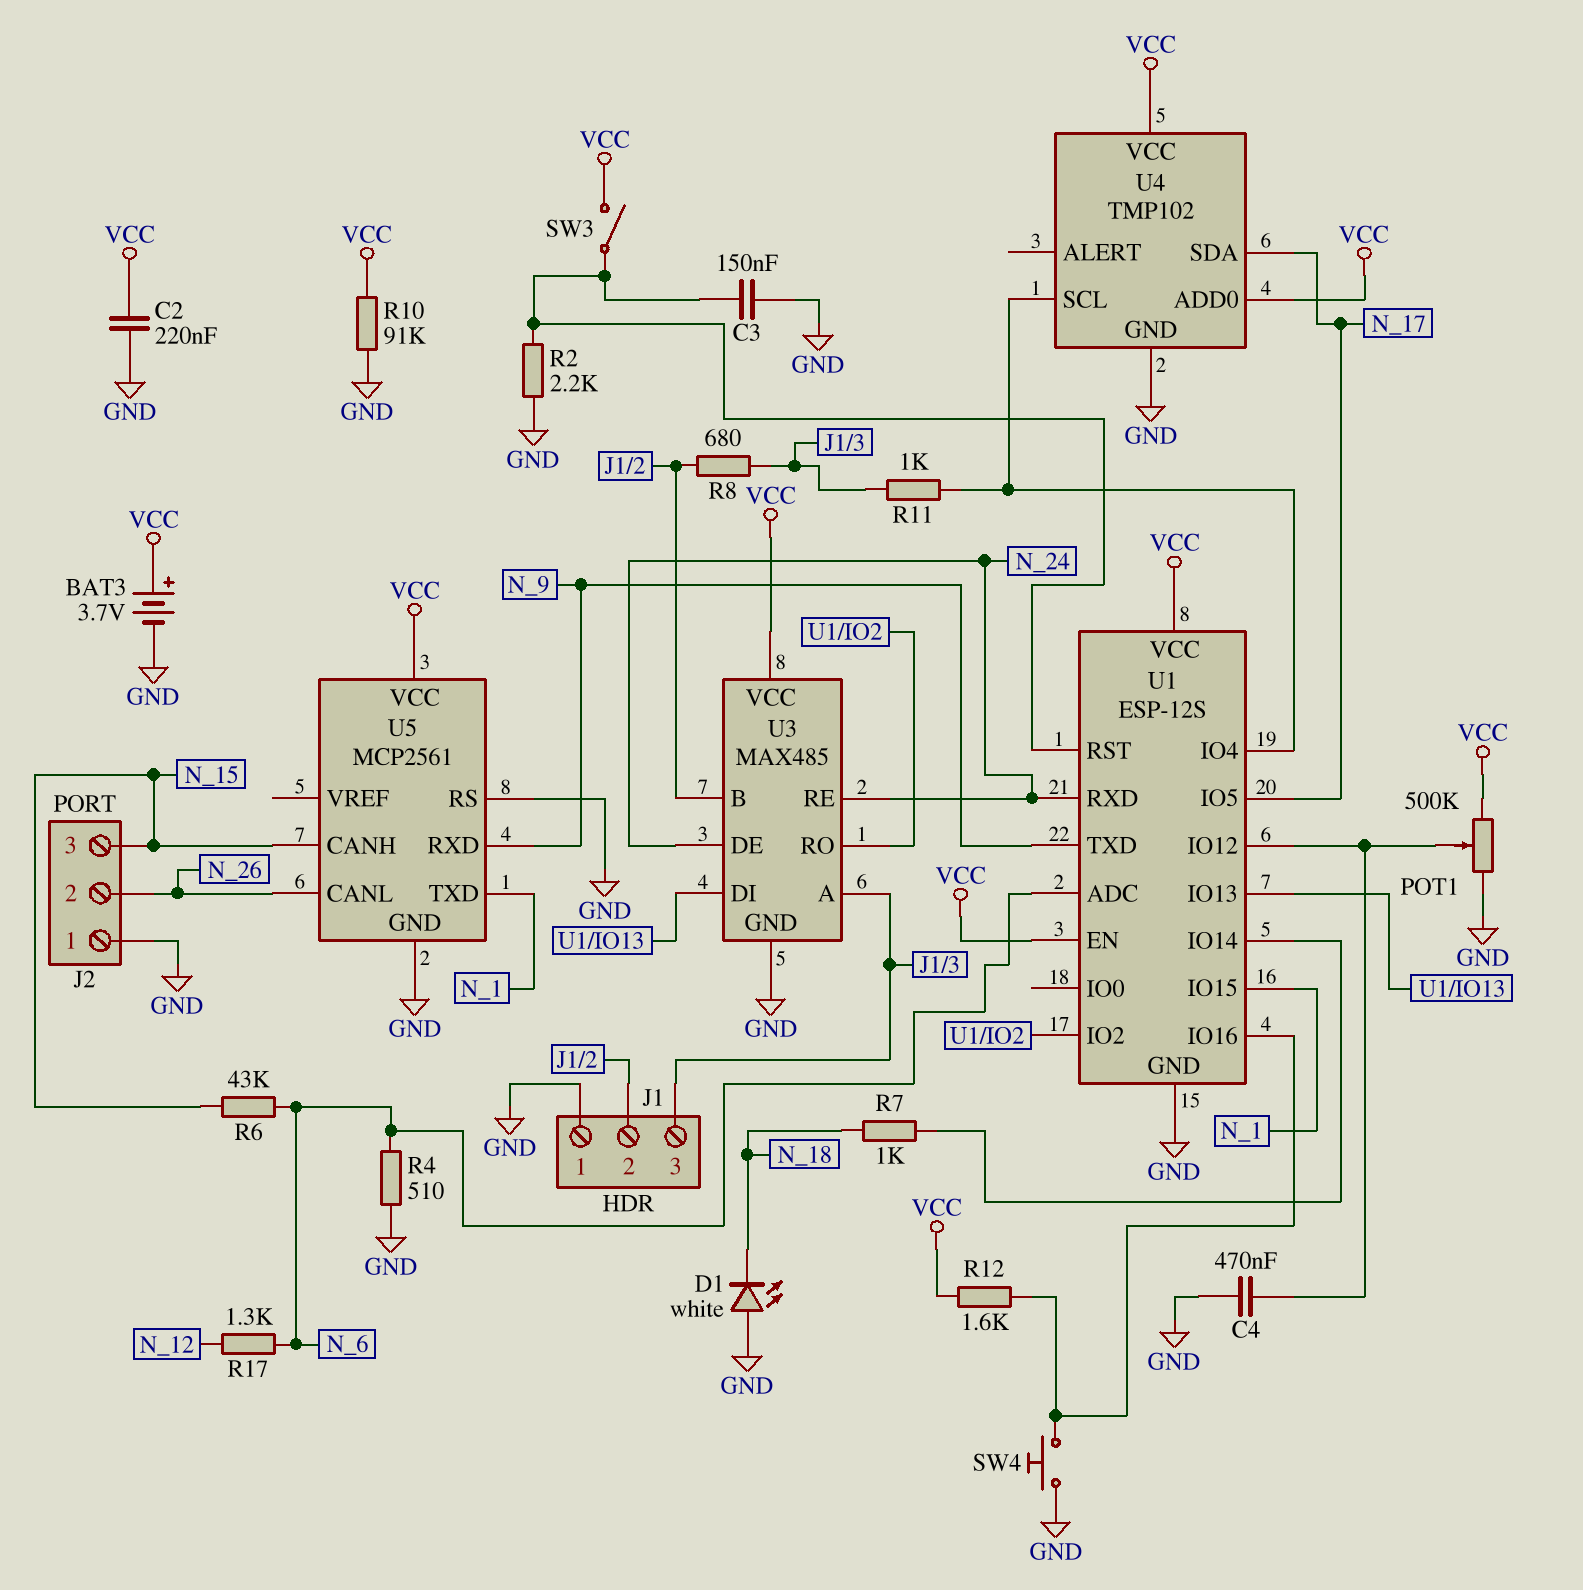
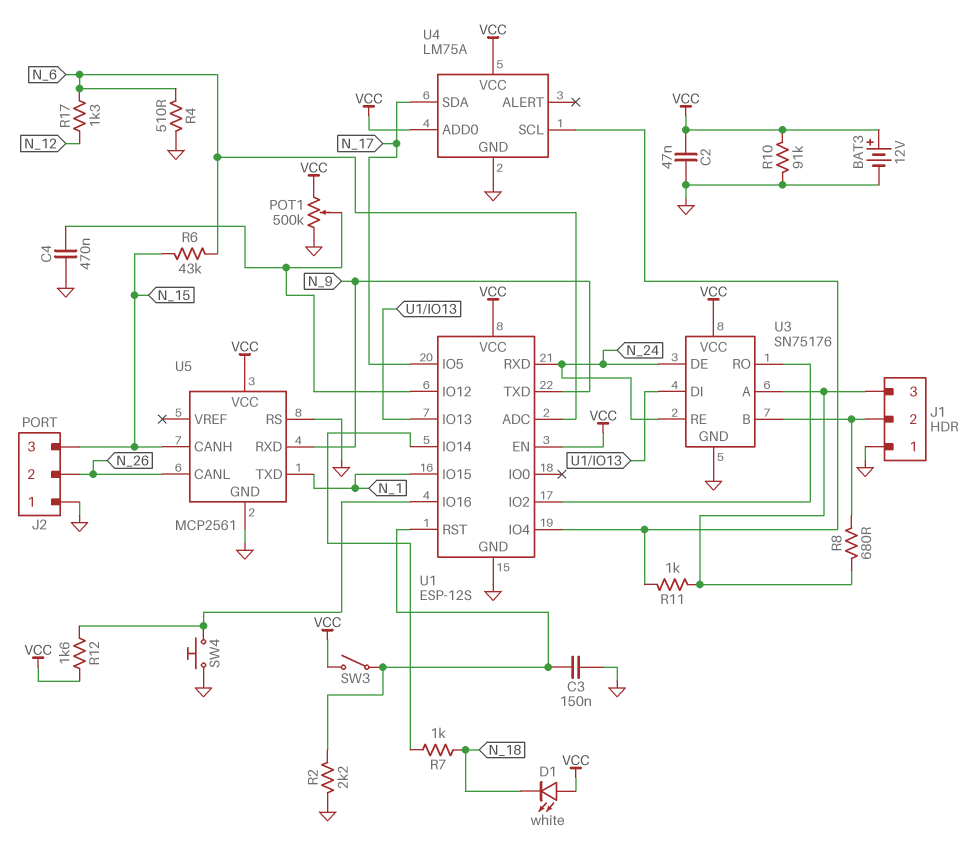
BAT3: 3.7V (plus VCC, minus GND) -> 12V (plus VCC, minus GND)
C2: 220nF (GND, VCC) -> 47nF (GND, VCC)
D1: LED white (A GND, K N_18) -> LED white (A VCC, K N_18)
U3: MAX485 -> SN75176
U4: TMP102 -> LM75A

